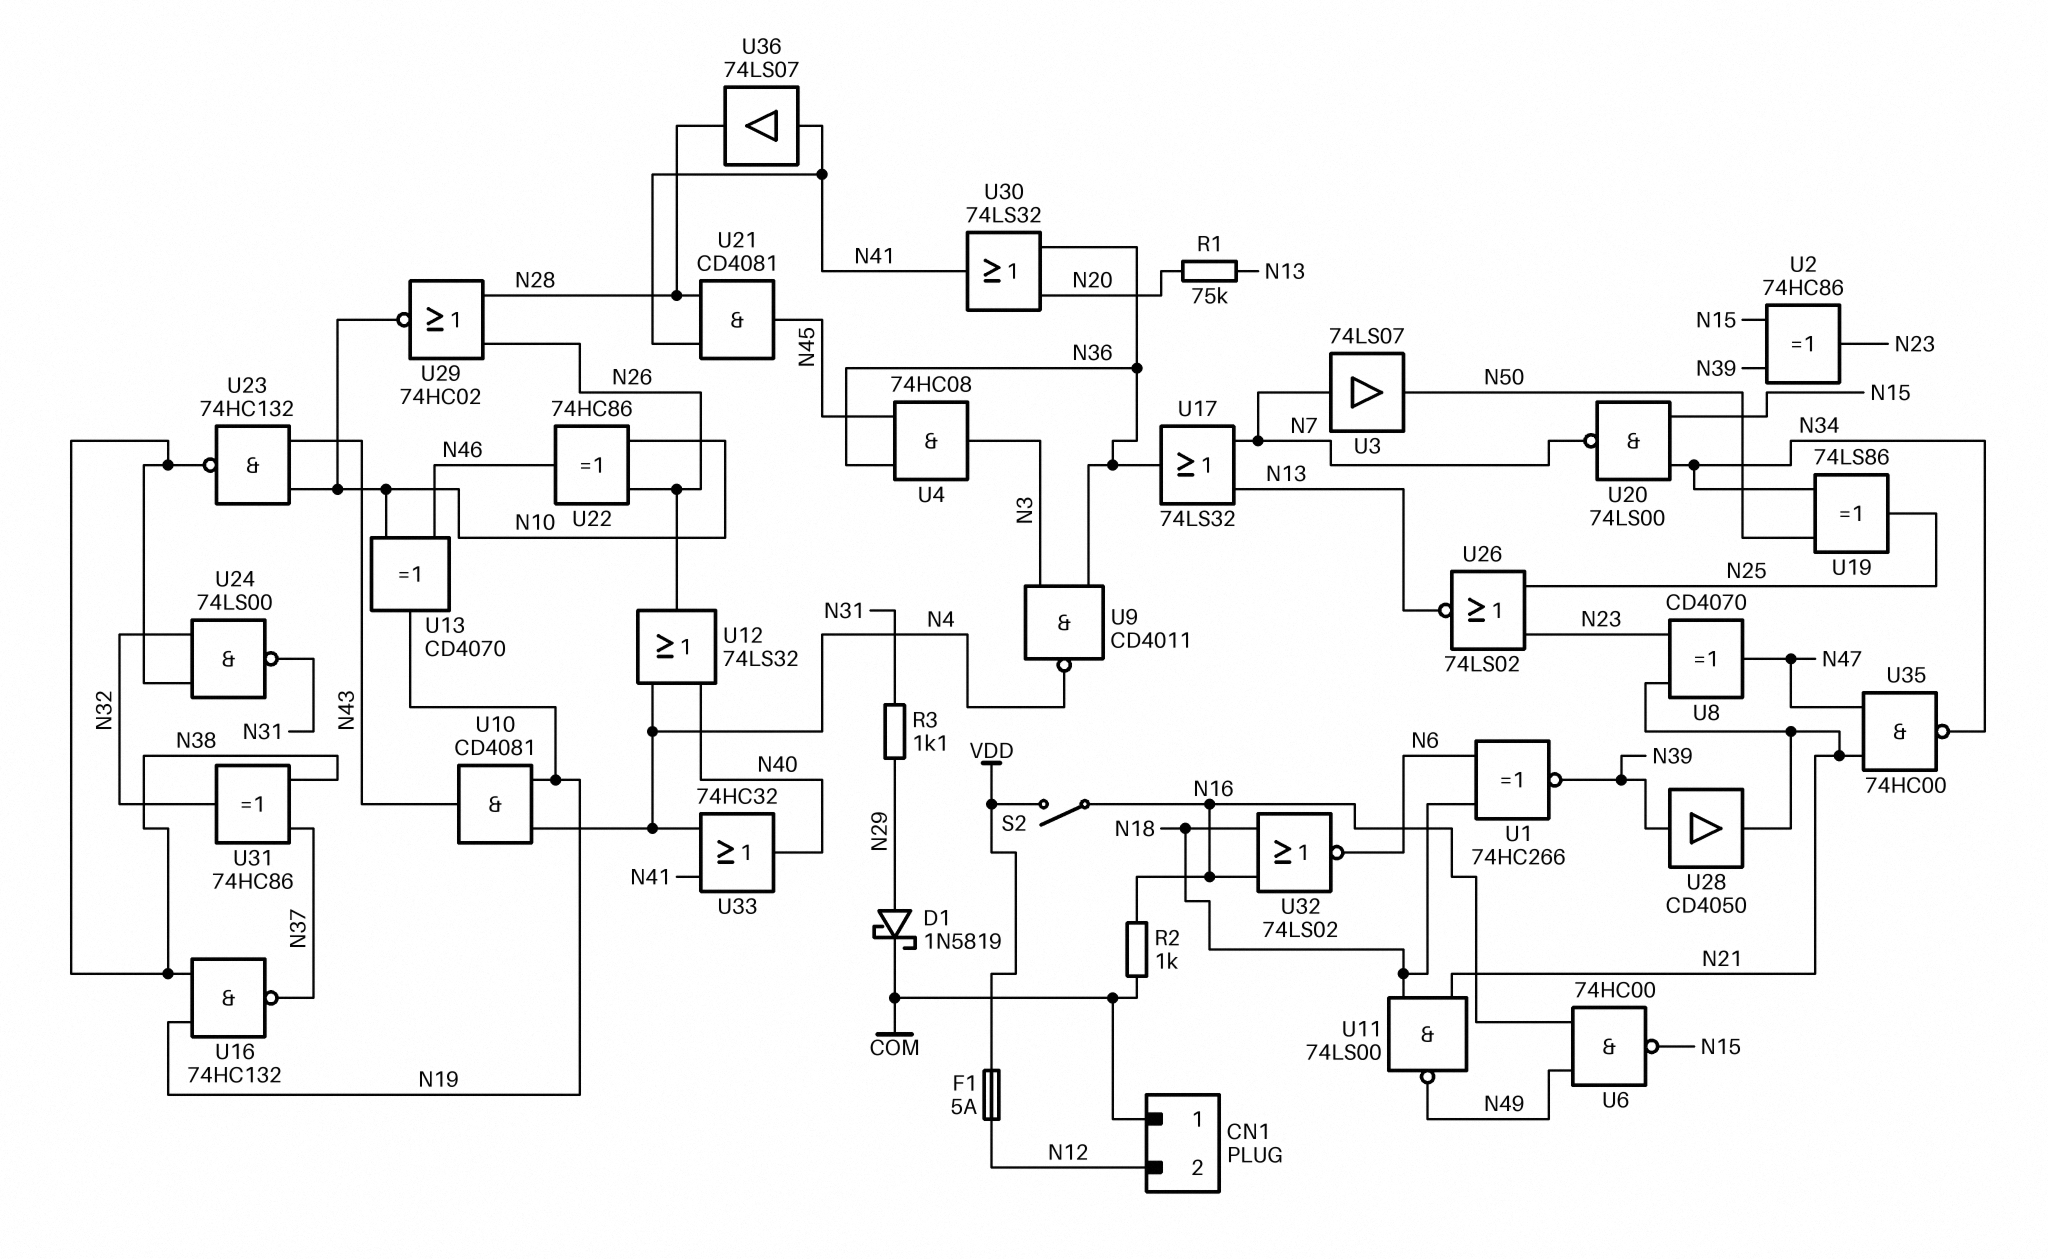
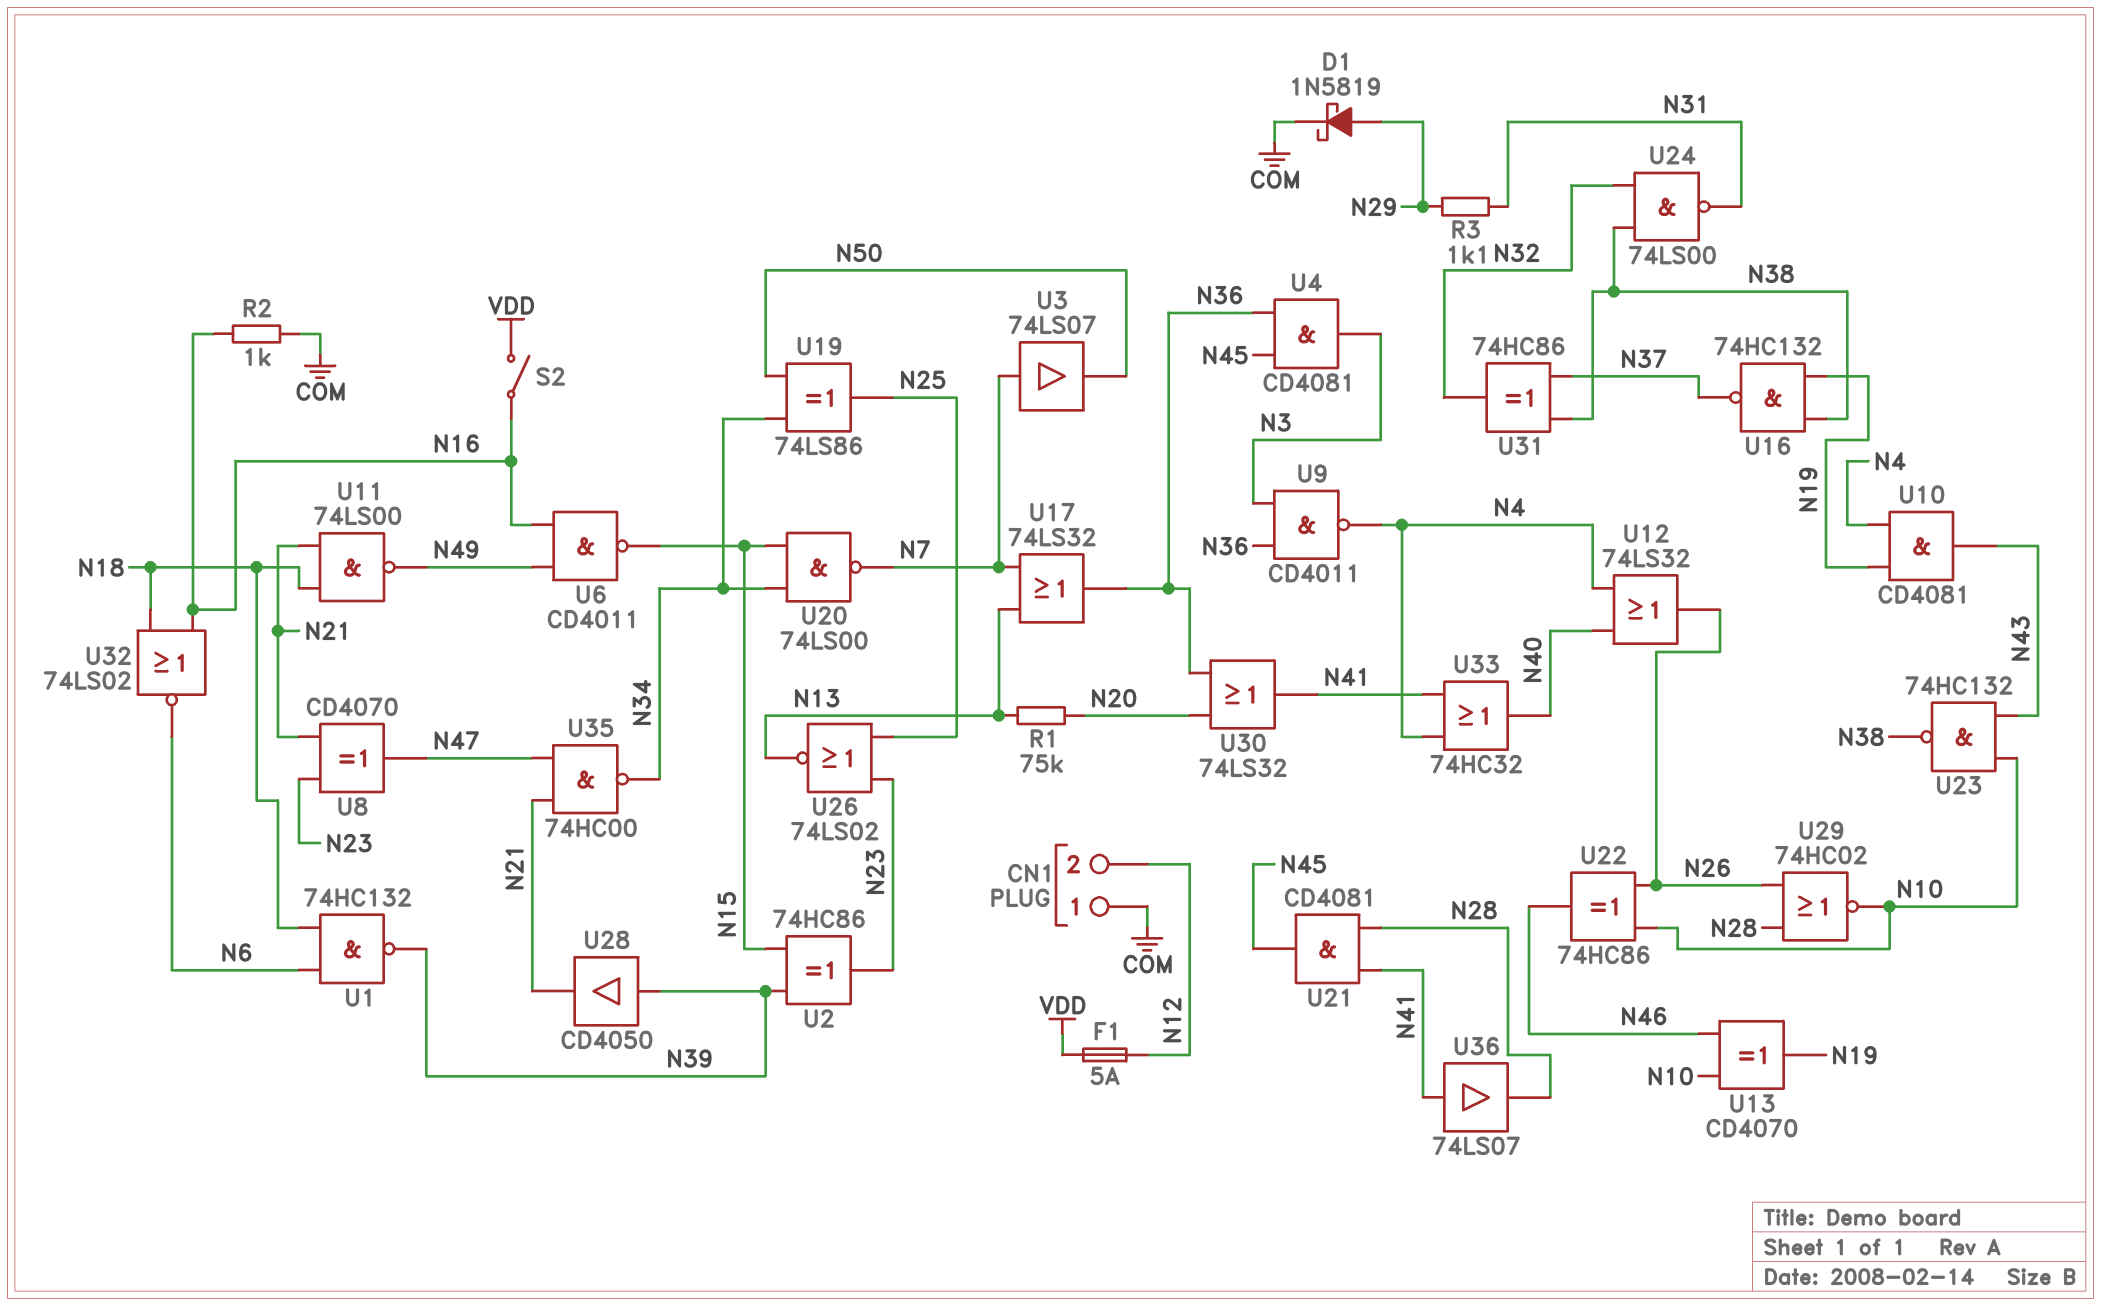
U1: XNOR 74HC266 (in N6, in N18, out N39) -> NAND 74HC132 (in N6, in N18, out N39)
U4: AND 74HC08 (in N36, in N45, out N3) -> AND CD4081 (in N36, in N45, out N3)
U6: NAND 74HC00 (in N16, in N49, out N15) -> NAND CD4011 (in N16, in N49, out N15)

